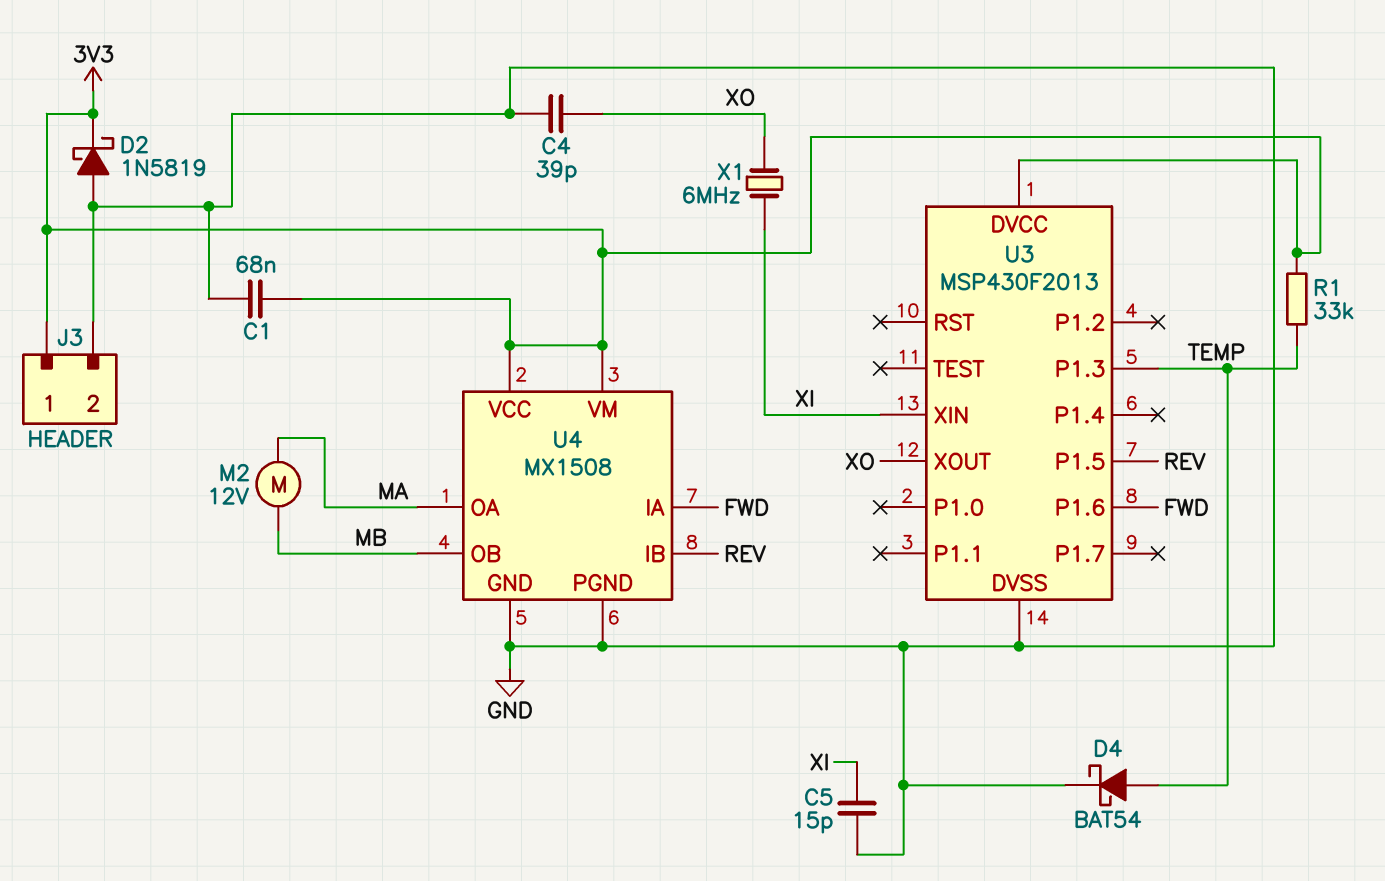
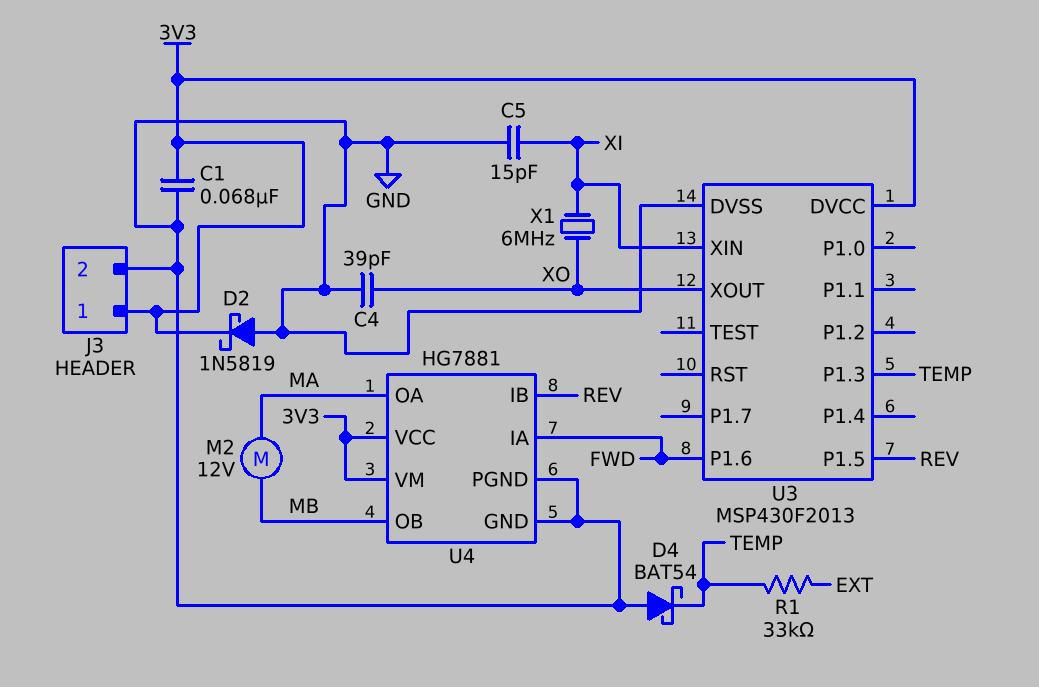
D4: schottky BAT54 (A TEMP, K GND) -> schottky BAT54 (A GND, K TEMP)
R1: 33k (3V3, TEMP) -> 33k (EXT, TEMP)
U4: MX1508 -> HG7881

